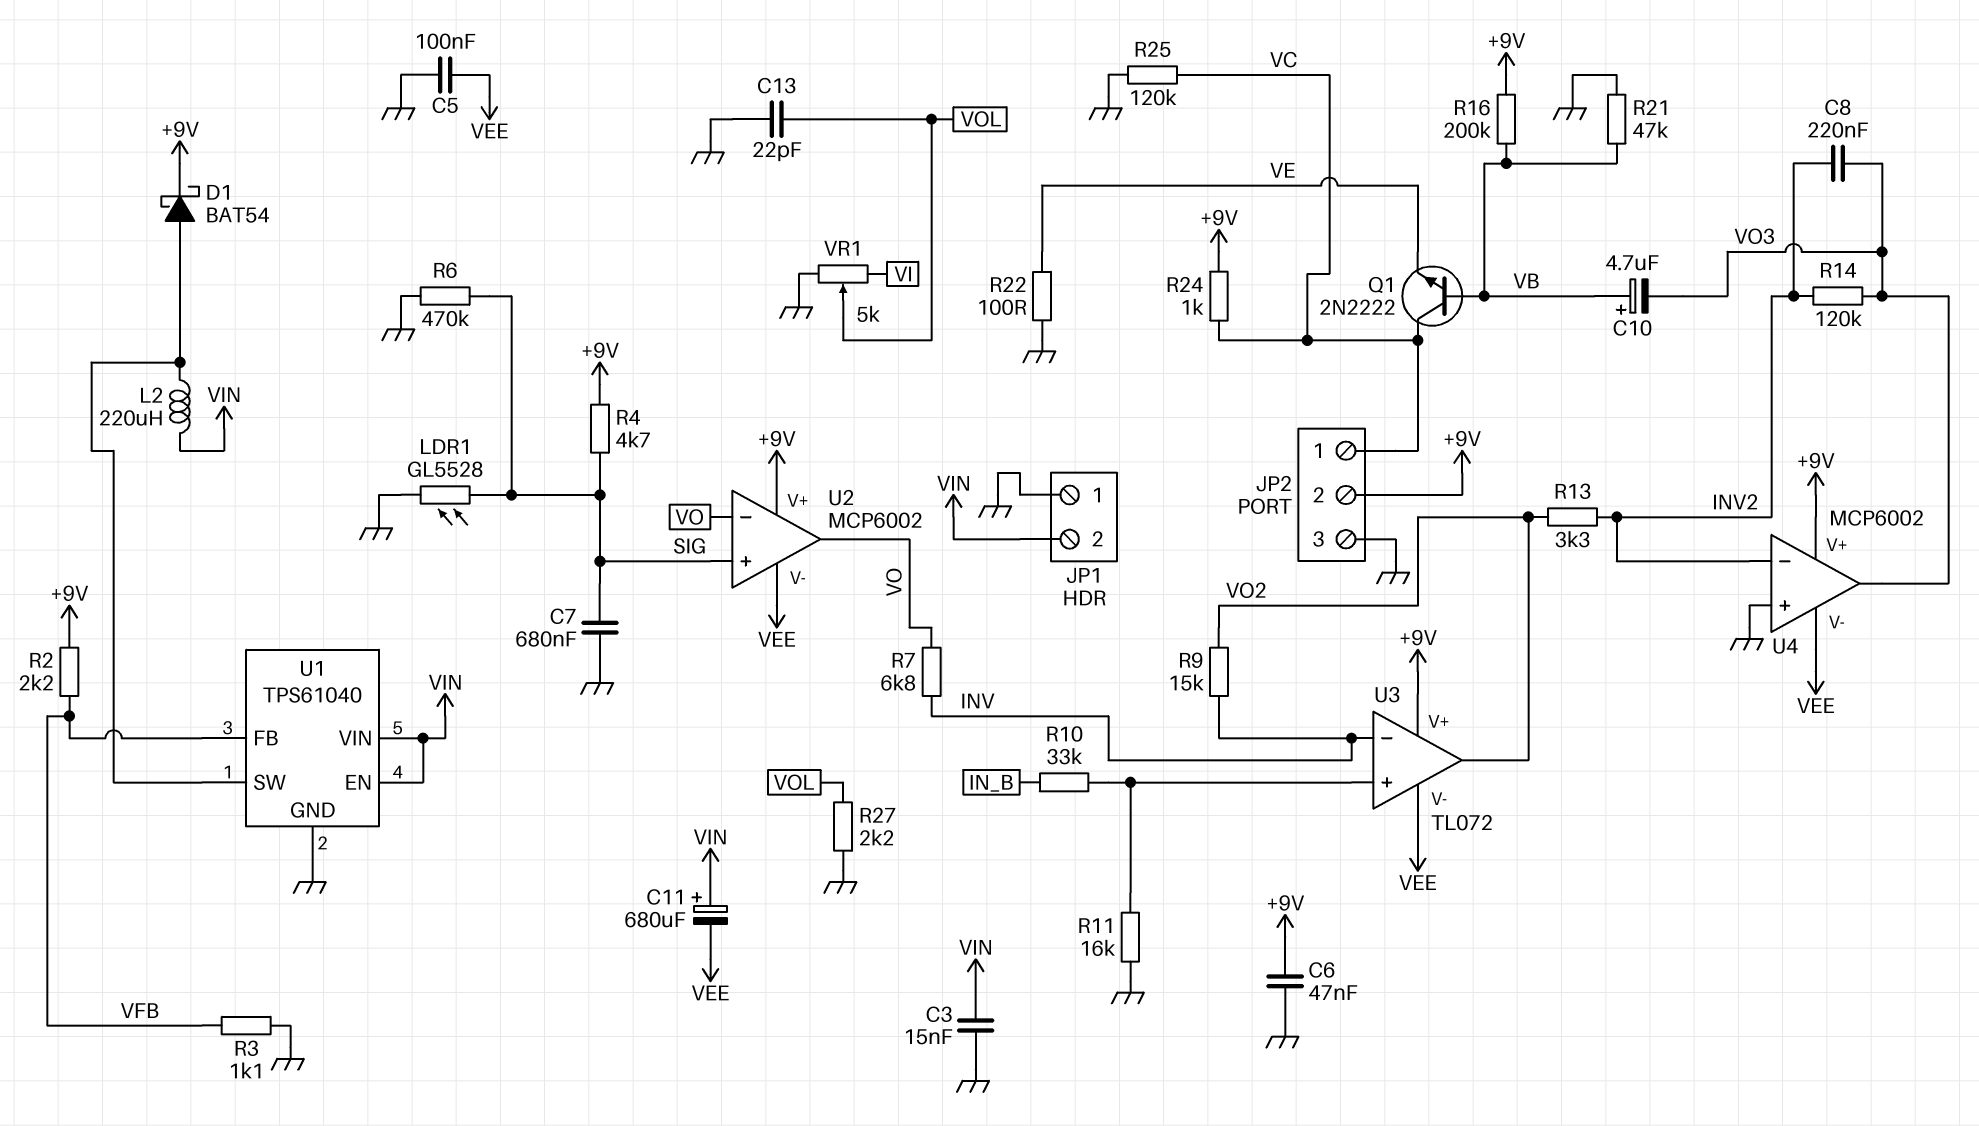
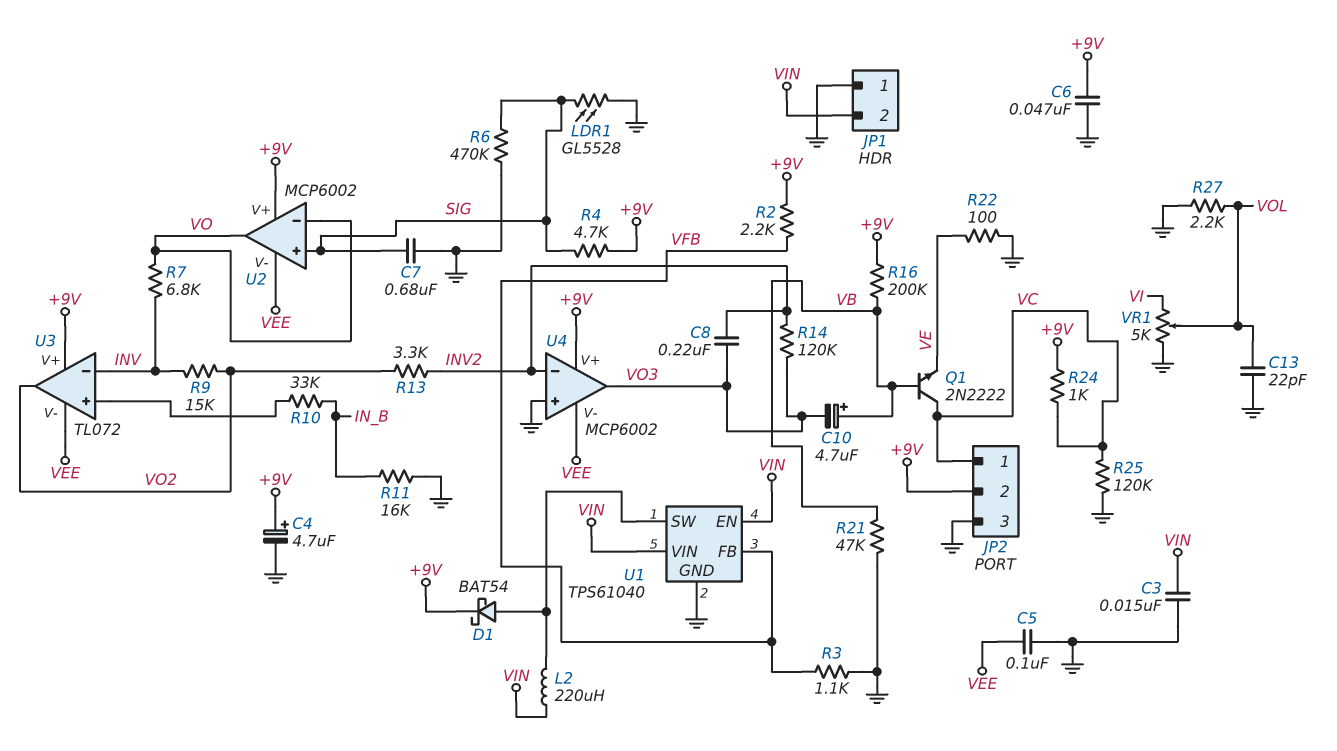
C4: none -> 4.7uF (plus +9V, minus GND)
C11: 680uF (plus VIN, minus VEE) -> none
R11: 16k (GND, U3/in+) -> 16k (GND, IN_B)

